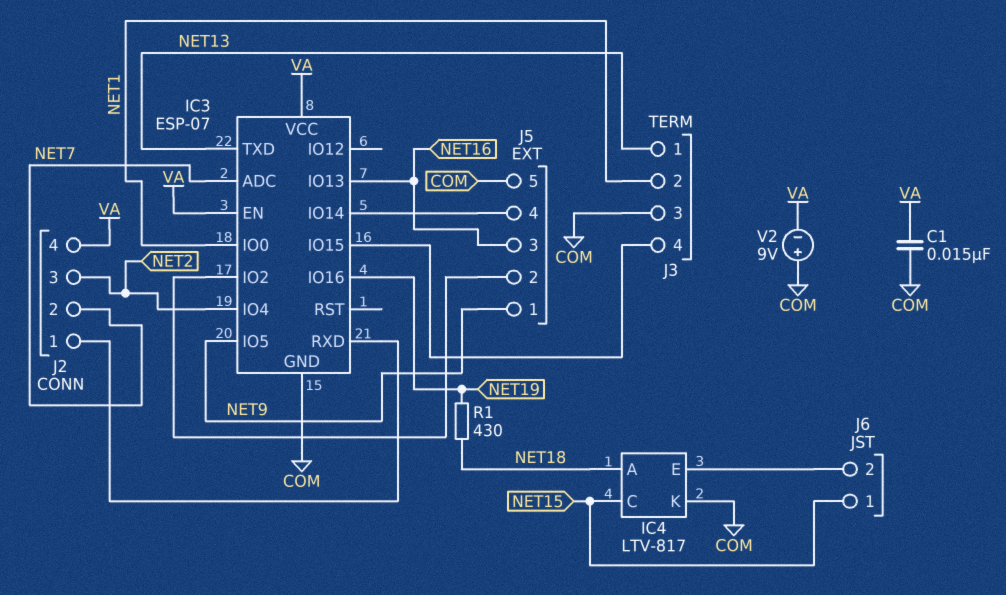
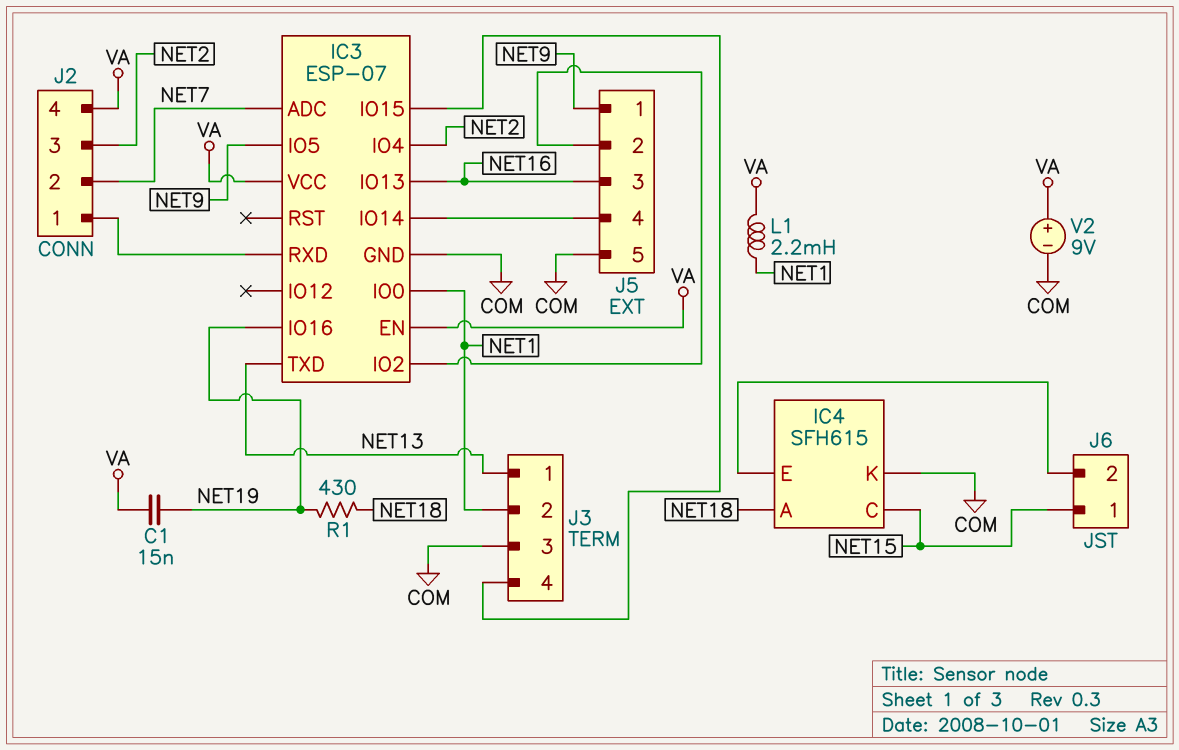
C1: 15nF (COM, VA) -> 15nF (NET19, VA)
IC4: LTV-817 -> SFH615
L1: none -> 2.2mH (NET1, VA)
V2: 9V (plus COM, minus VA) -> 9V (plus VA, minus COM)

